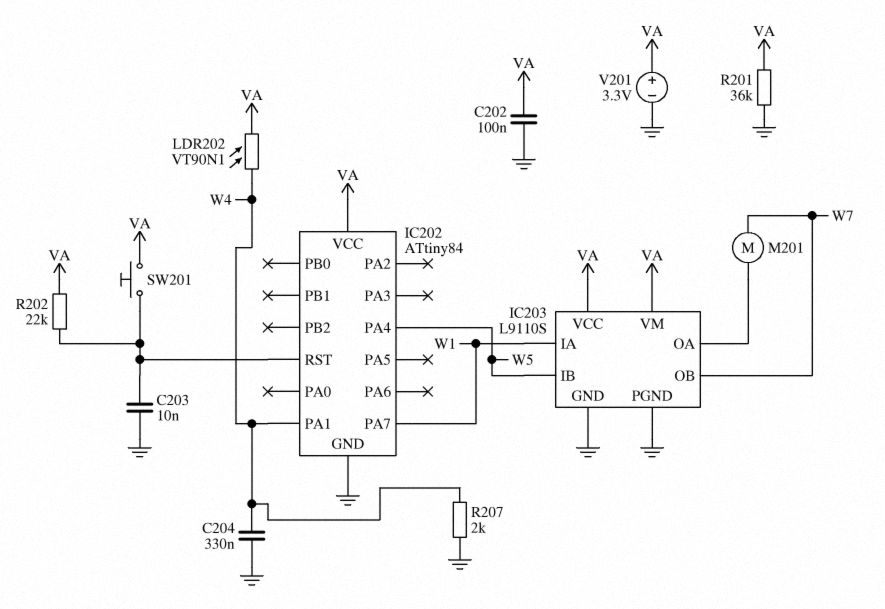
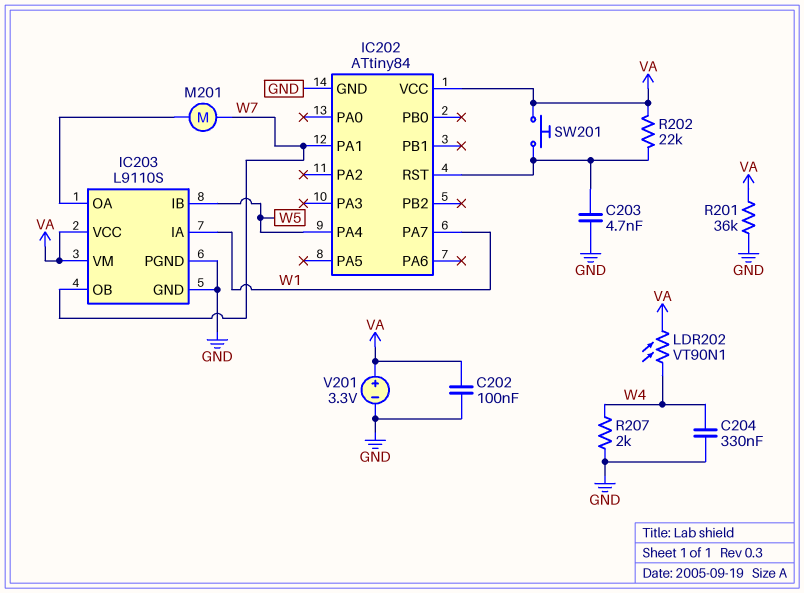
C203: 10nF (GND, IC202/RST) -> 4.7nF (GND, IC202/RST)
IC202 pin PA1: W4 -> W7

